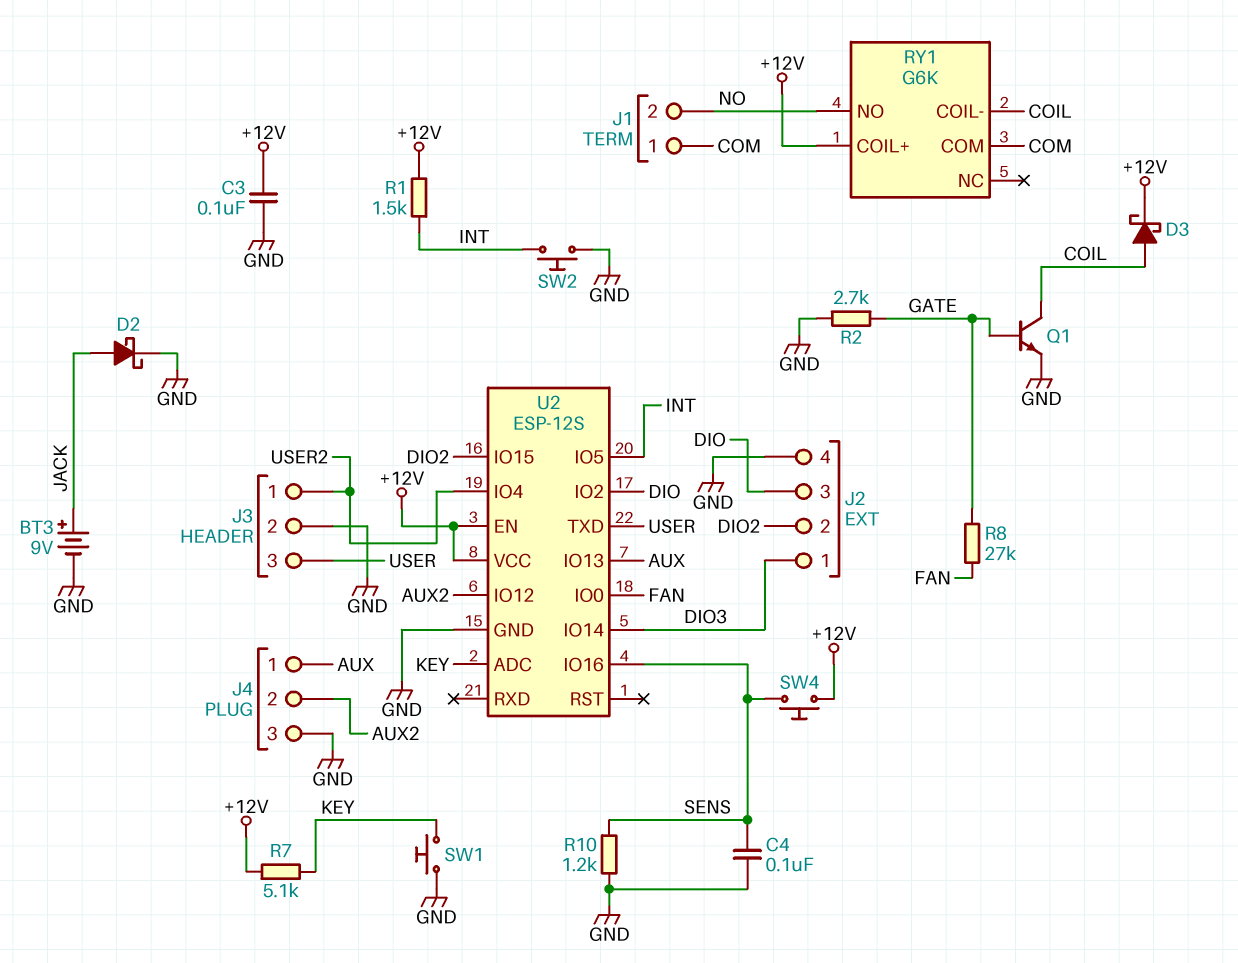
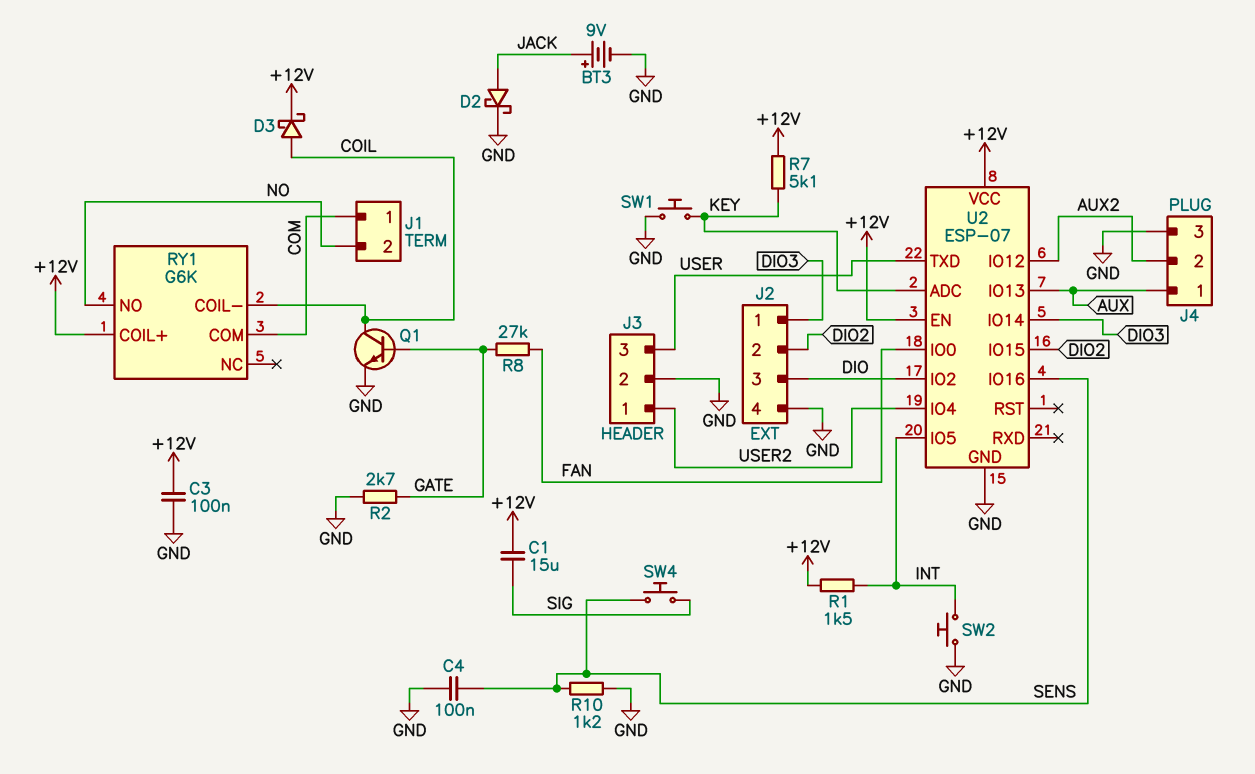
C1: none -> 15uF (+12V, SIG)
SW4: button (+12V, SENS) -> button (SENS, SIG)
U2: ESP-12S -> ESP-07

